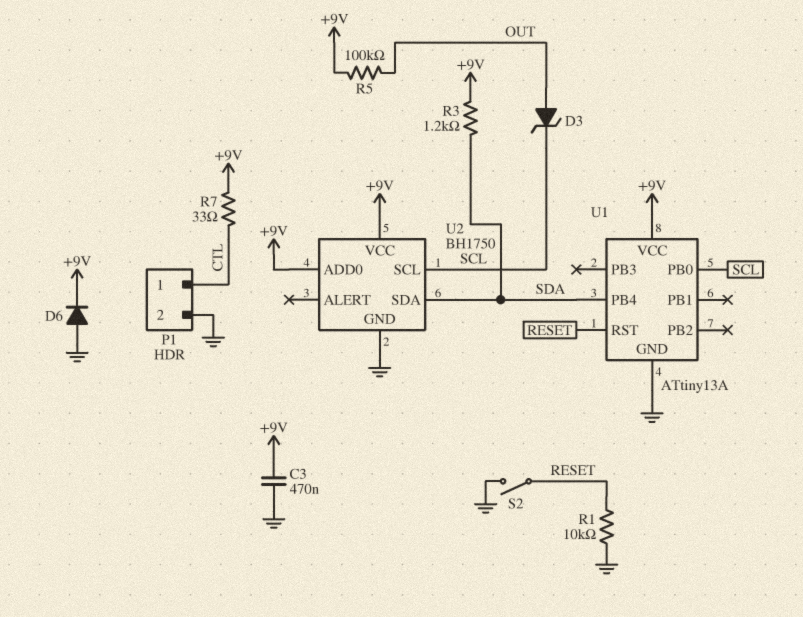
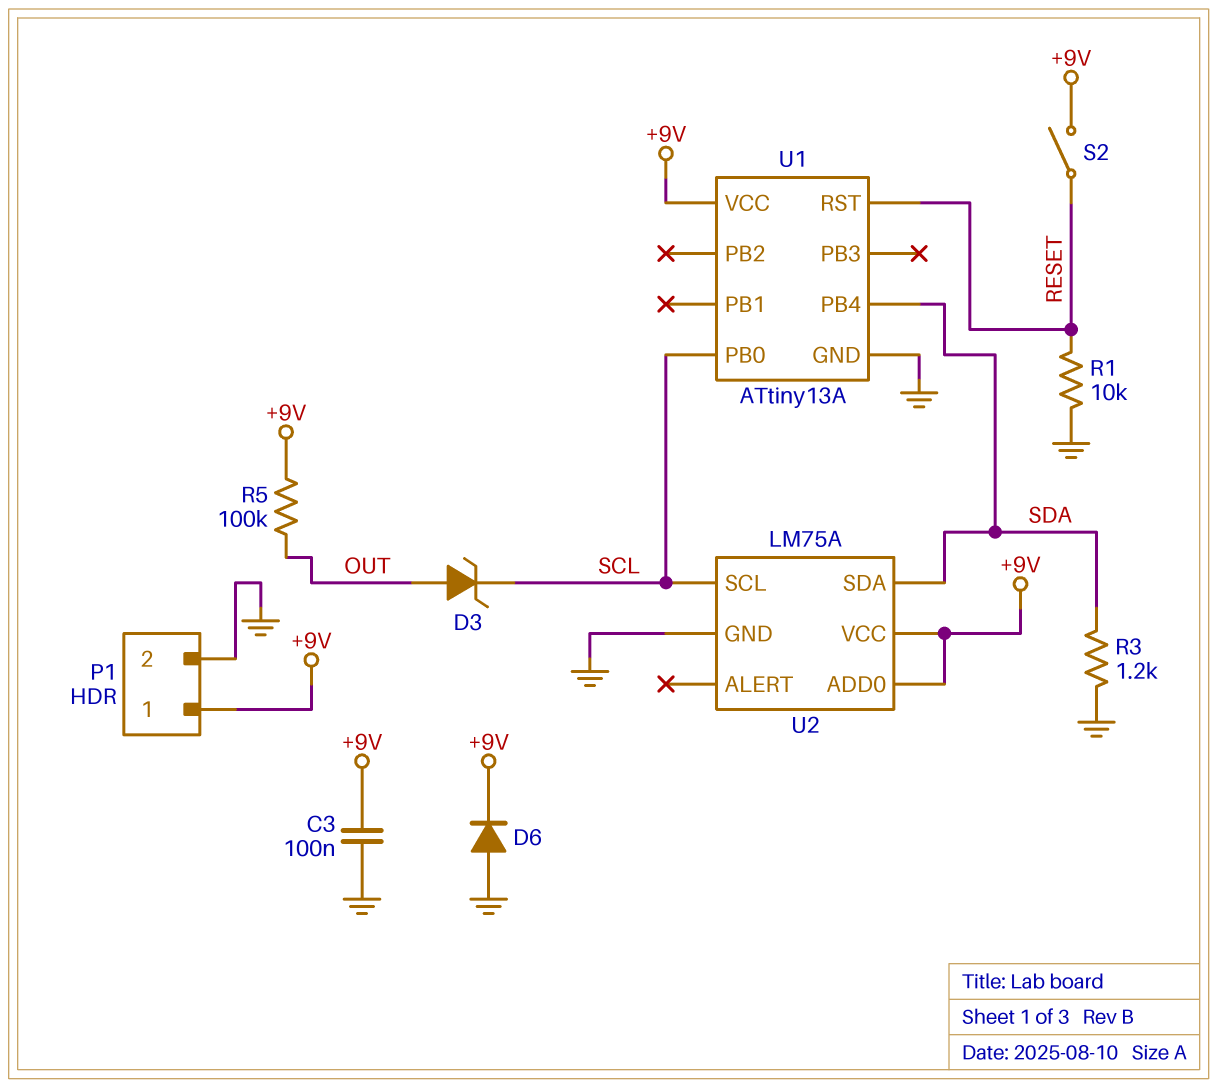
C3: 470nF (+9V, GND) -> 100nF (+9V, GND)
P1 pin 1: CTL -> +9V
R3: 1.2k (+9V, SDA) -> 1.2k (GND, SDA)
R7: 33 (+9V, CTL) -> none
S2: switch (GND, RESET) -> switch (+9V, RESET)
U2: BH1750 -> LM75A

